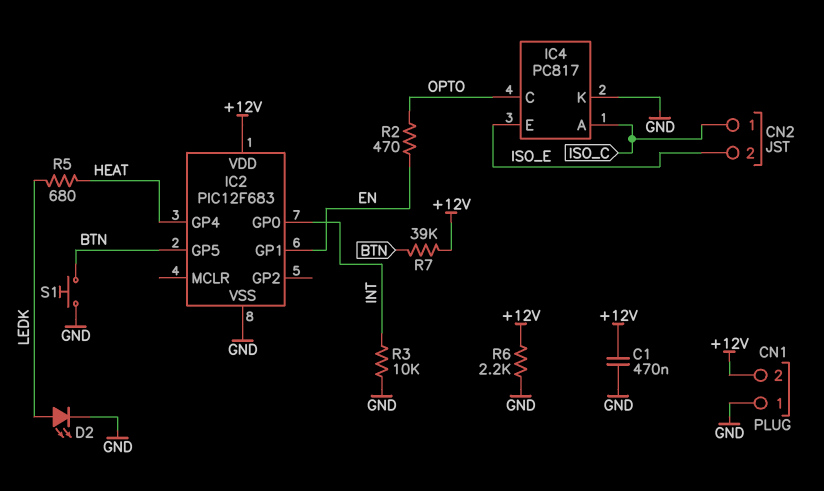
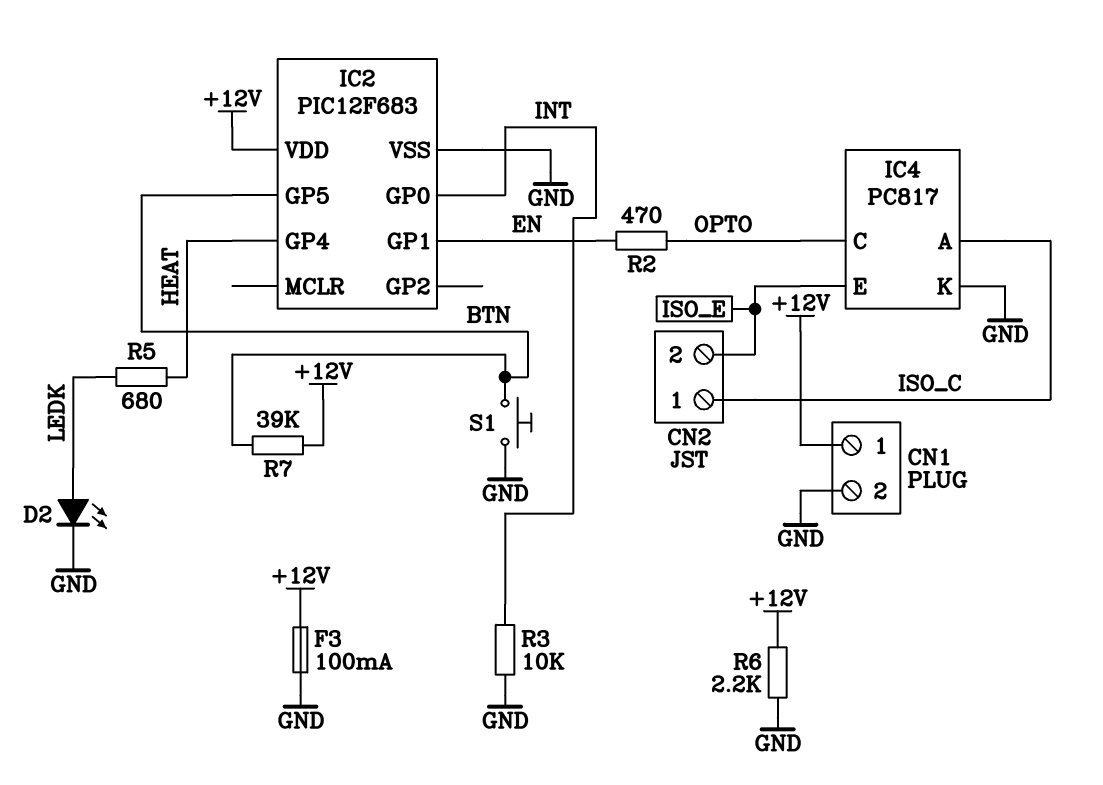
C1: 470nF (+12V, GND) -> none
CN1 pin 1: GND -> +12V
CN1 pin 2: +12V -> GND
F3: none -> 100mA (+12V, GND)

